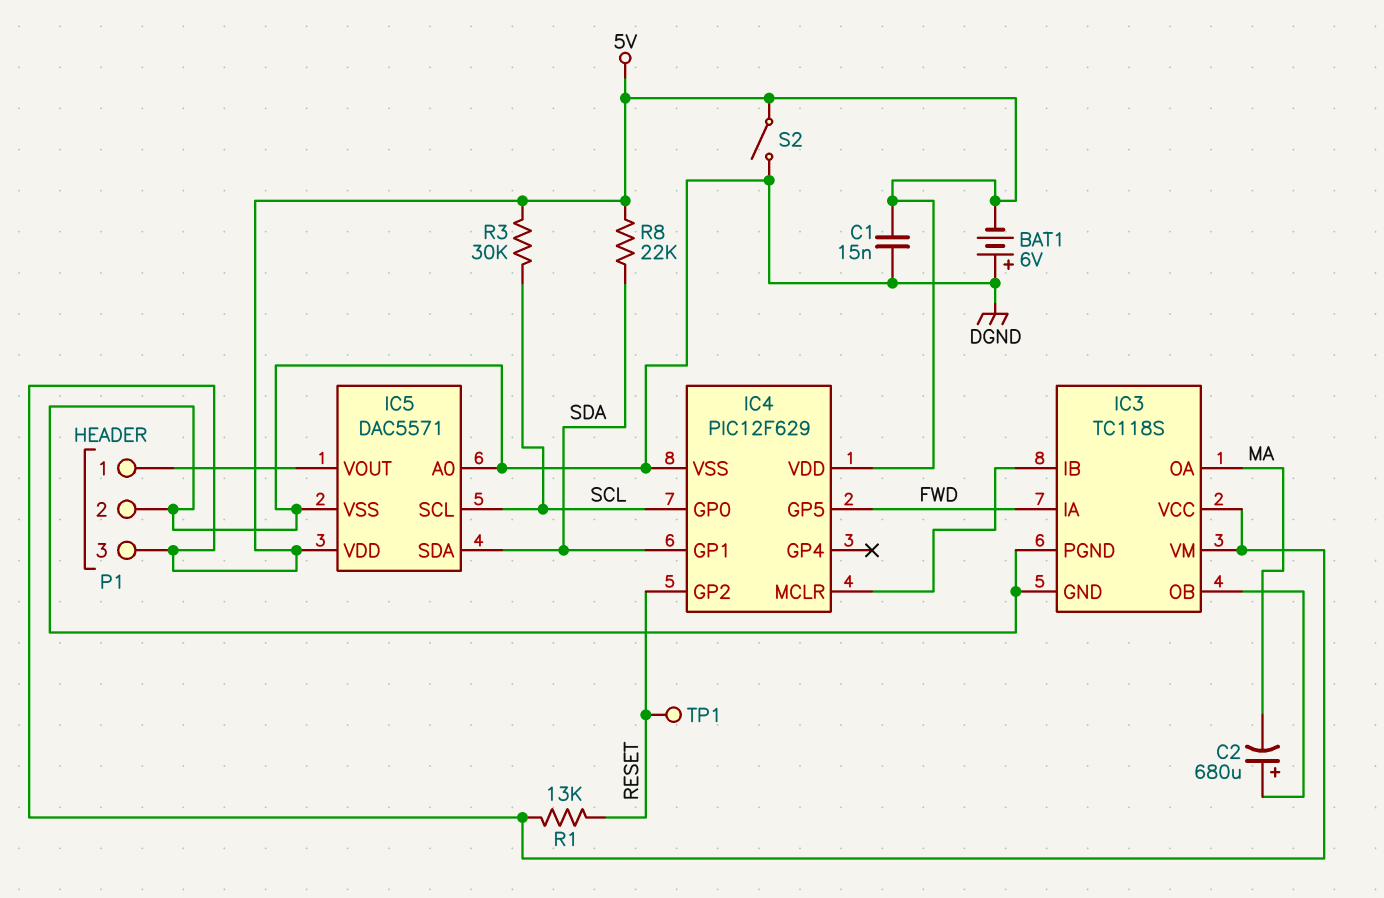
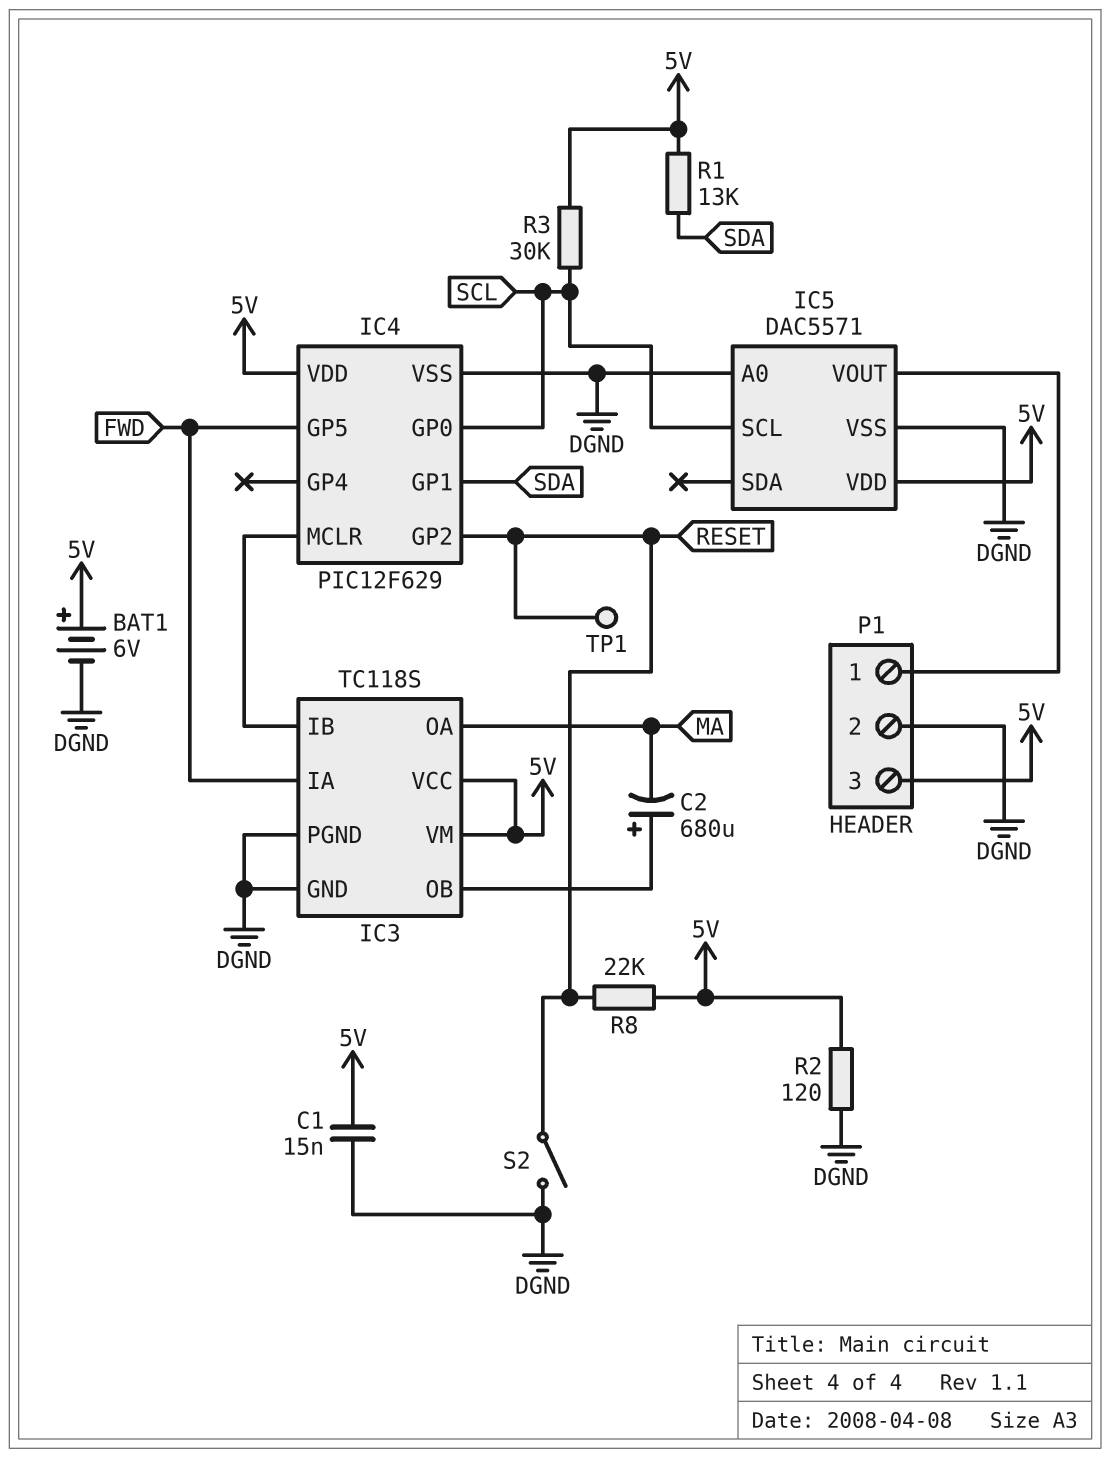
BAT1: 6V (plus DGND, minus 5V) -> 6V (plus 5V, minus DGND)
IC5 pin SDA: SDA -> none
R1: 13k (5V, RESET) -> 13k (5V, SDA)
R2: none -> 120 (5V, DGND)
R8: 22k (5V, SDA) -> 22k (5V, RESET)
S2: switch (5V, DGND) -> switch (DGND, RESET)

